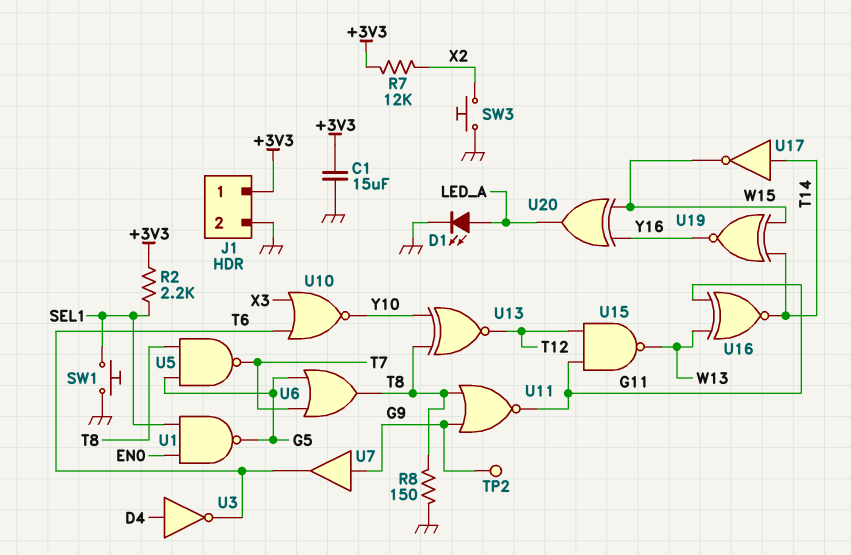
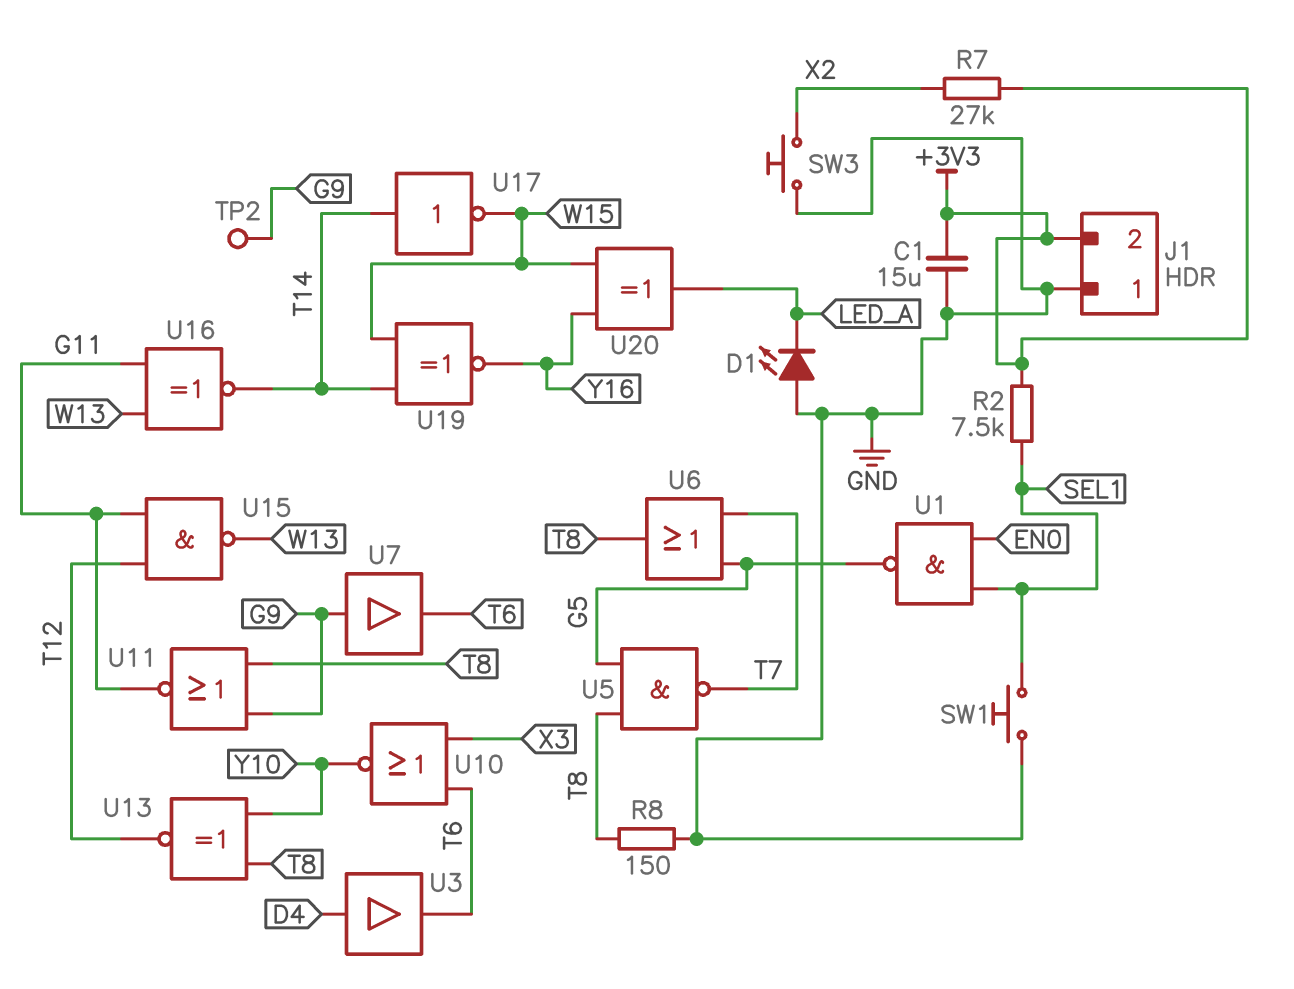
D1: LED (A LED_A, K GND) -> LED (A GND, K LED_A)
J1 pin 1: +3V3 -> GND
J1 pin 2: GND -> +3V3
R2: 2.2k (+3V3, SEL1) -> 7.5k (+3V3, SEL1)
R7: 12k (+3V3, X2) -> 27k (+3V3, X2)
U3: NOT (in D4, out T6) -> buffer (in D4, out T6)

